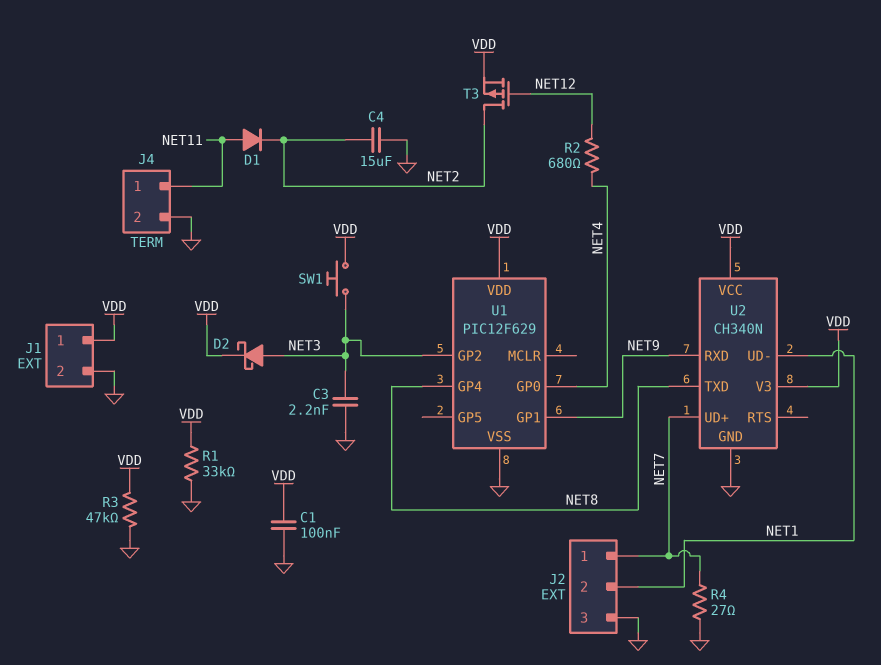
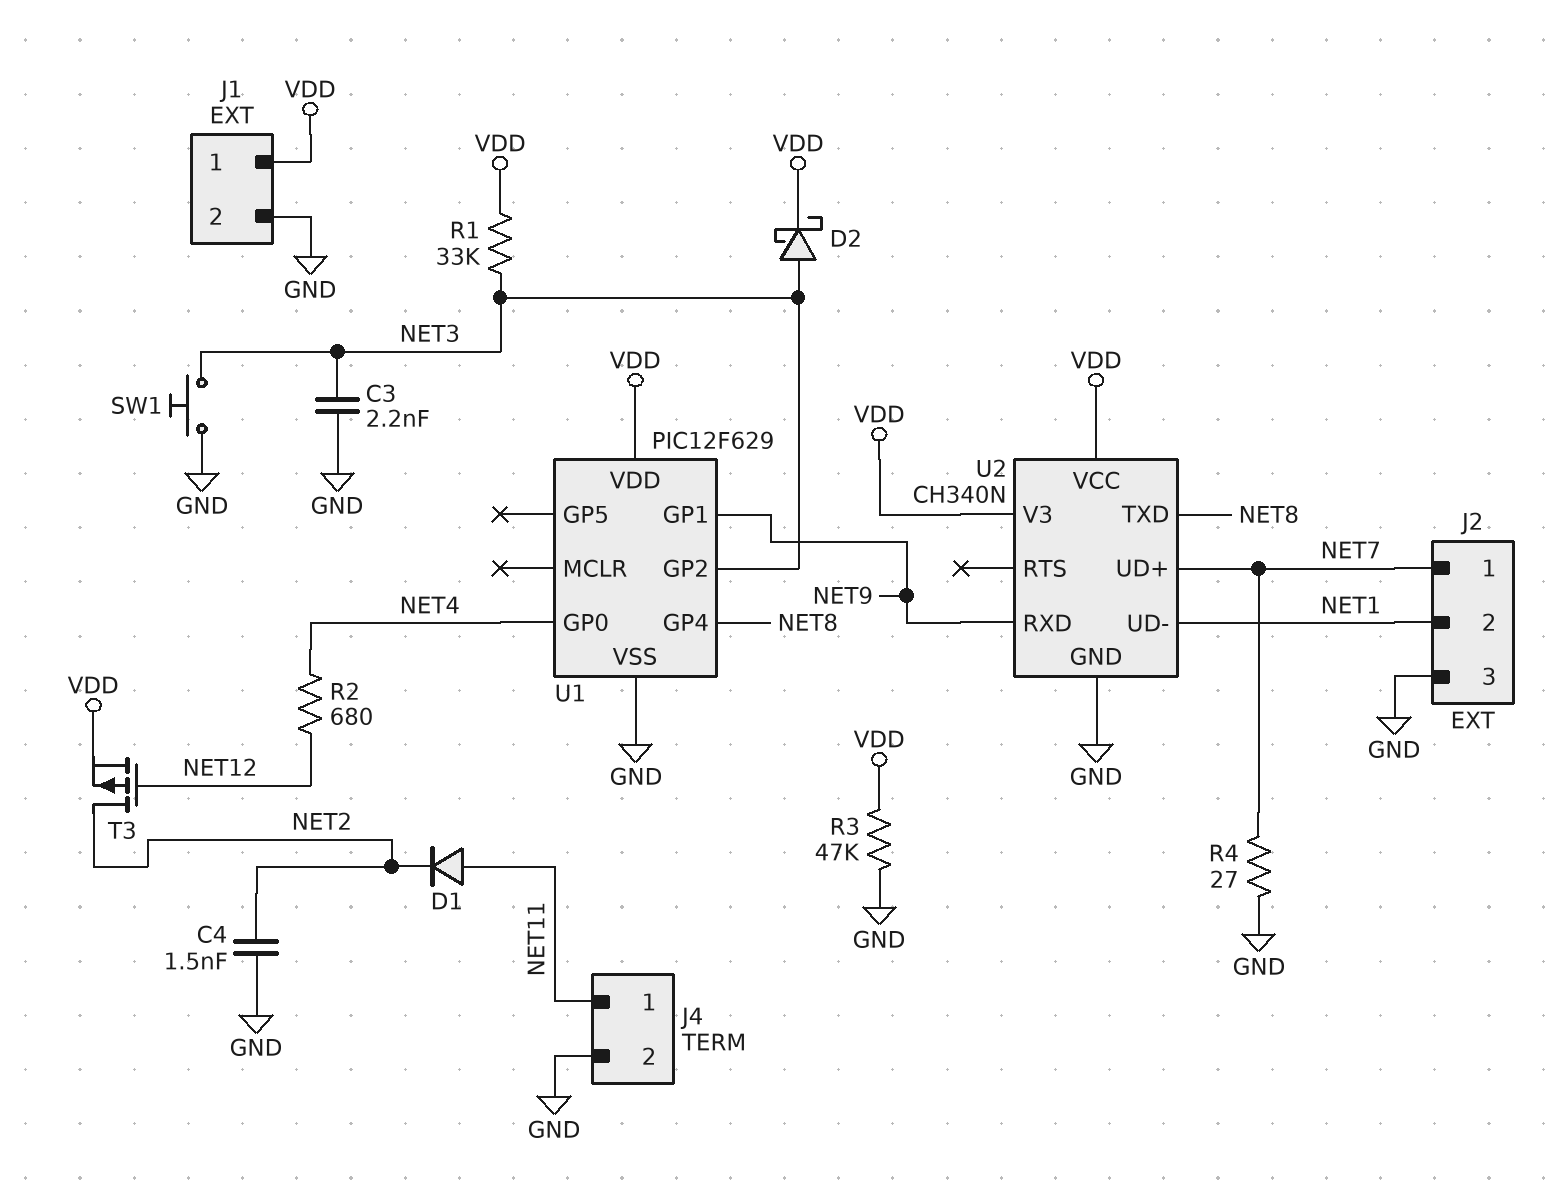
C1: 100nF (GND, VDD) -> none
C4: 15uF (GND, NET2) -> 1.5nF (GND, NET2)
R1: 33k (GND, VDD) -> 33k (NET3, VDD)
SW1: button (NET3, VDD) -> button (GND, NET3)

